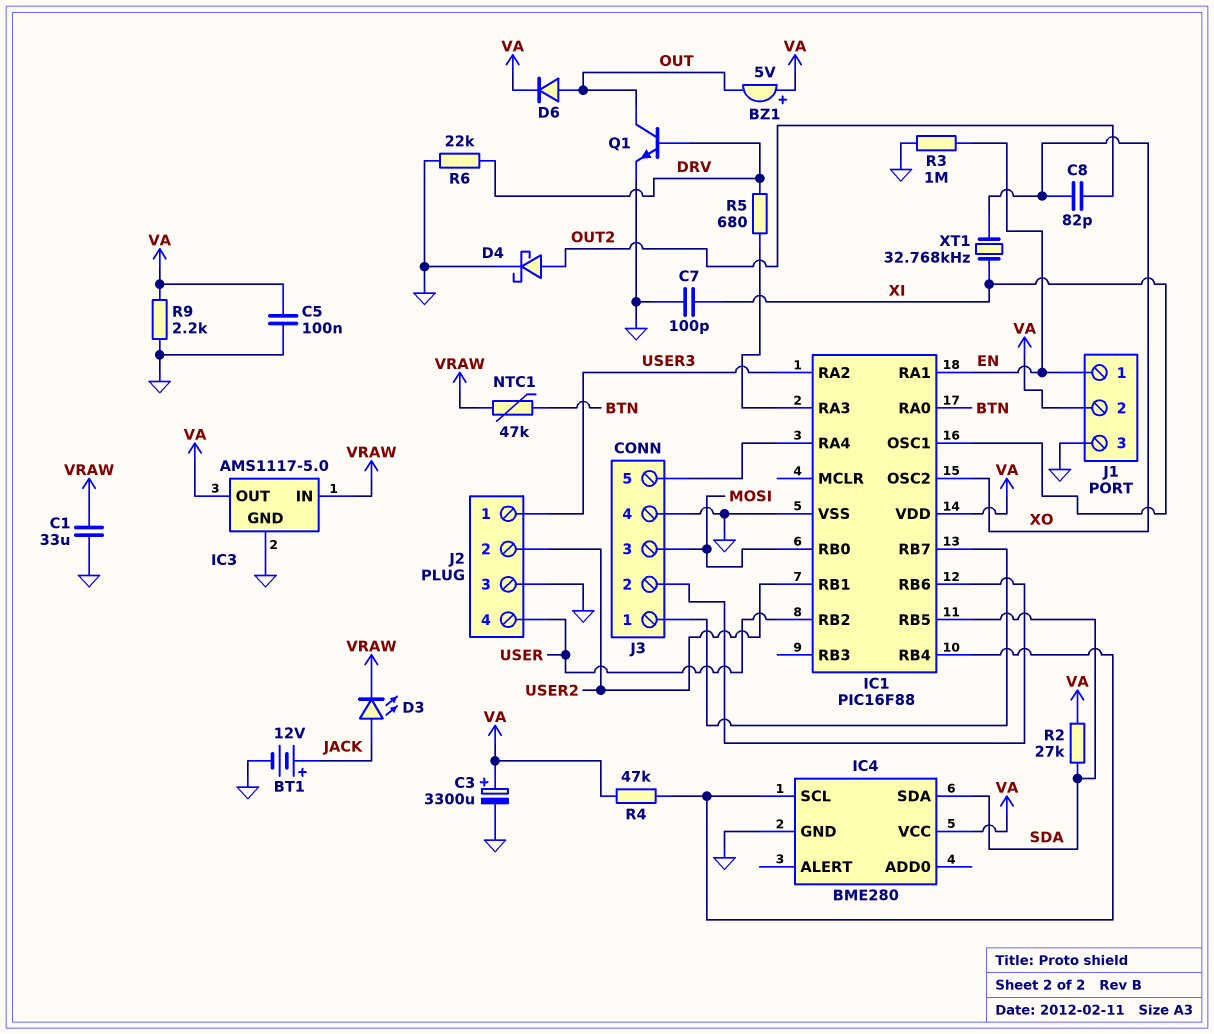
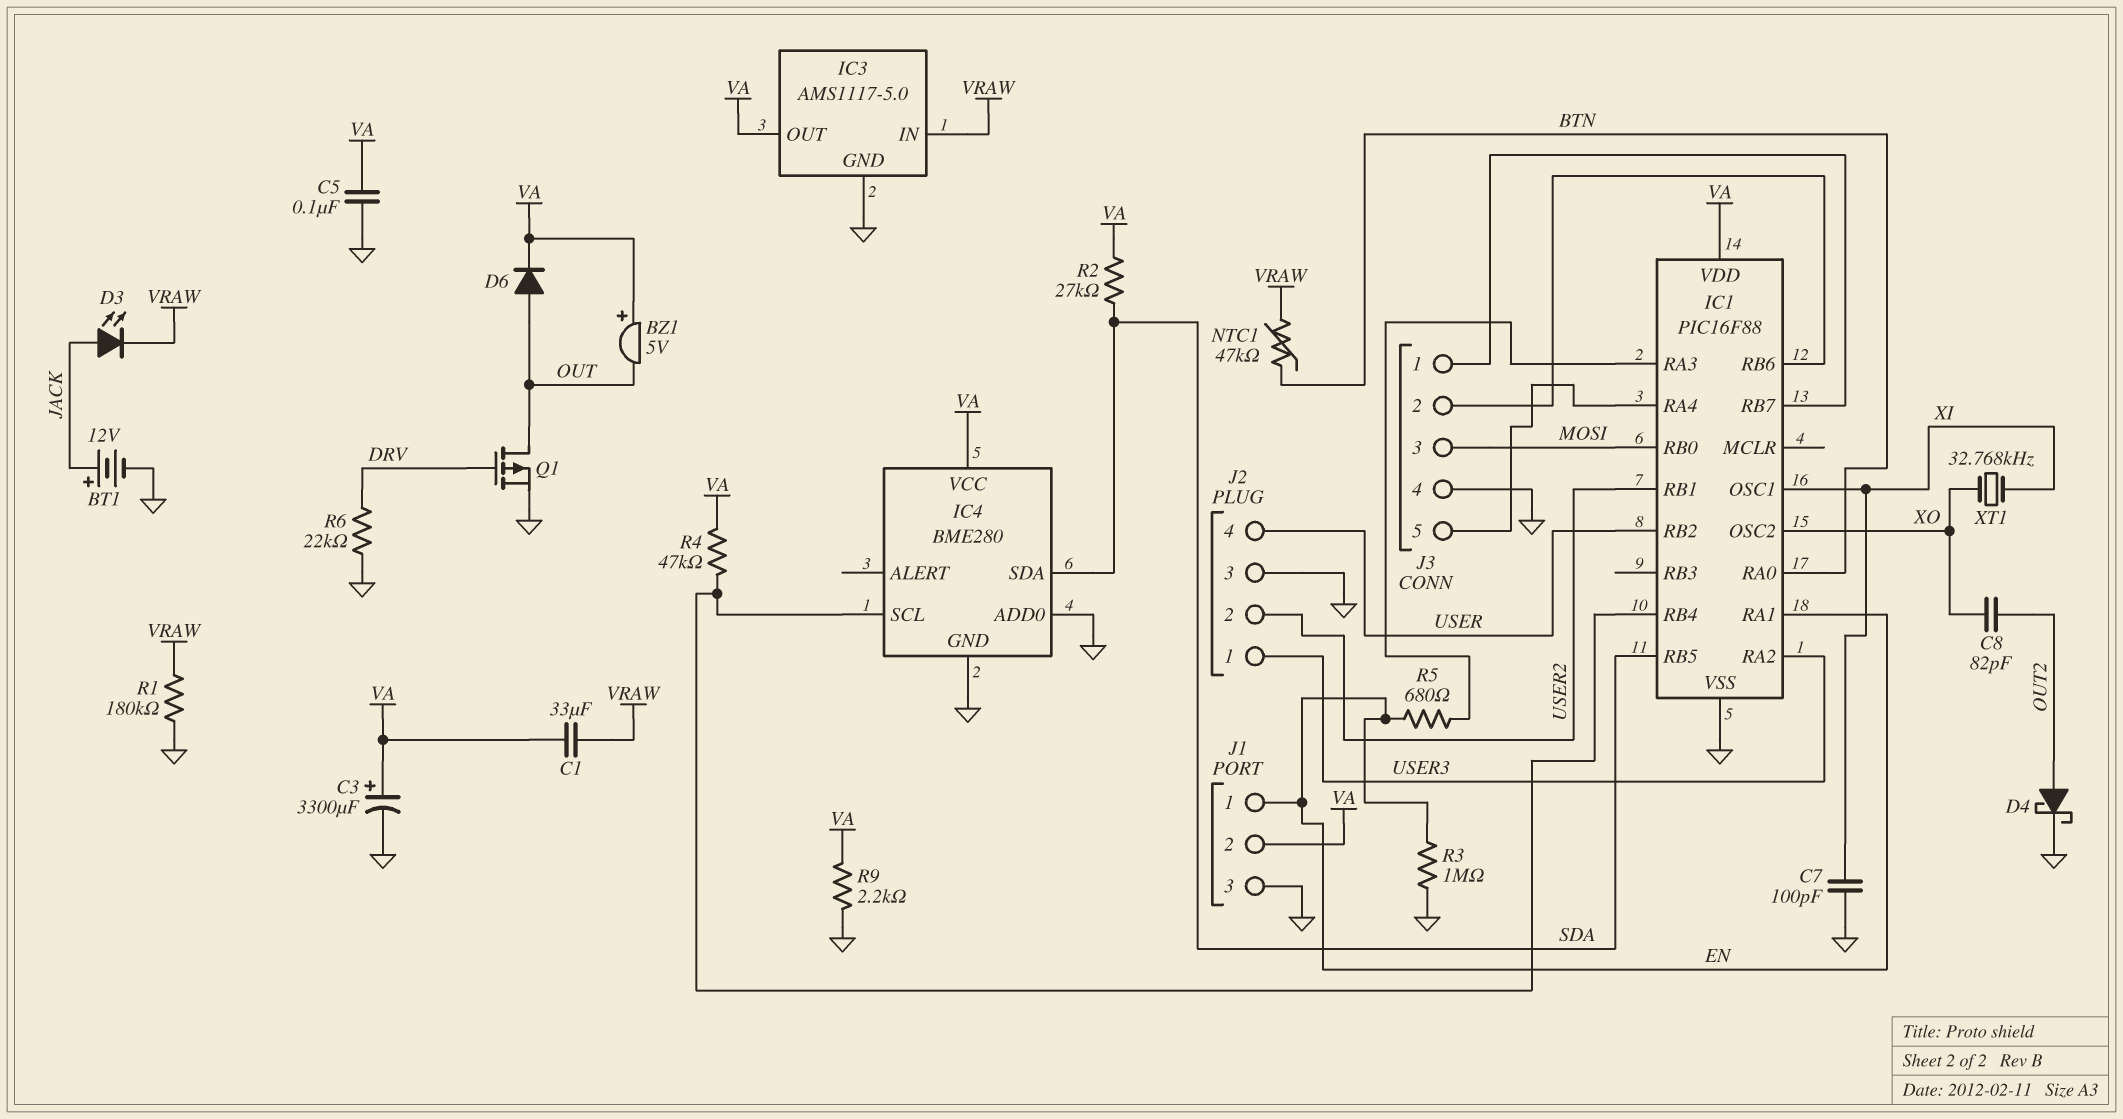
C1: 33uF (GND, VRAW) -> 33uF (VA, VRAW)
IC4 pin ADD0: none -> GND
Q1: NPN (B DRV, C OUT, E GND) -> PMOS (G DRV, D OUT, S GND)
R1: none -> 180k (GND, VRAW)
R5: 680 (DRV, IC1/RA3) -> 680 (EN, IC1/RA3)

